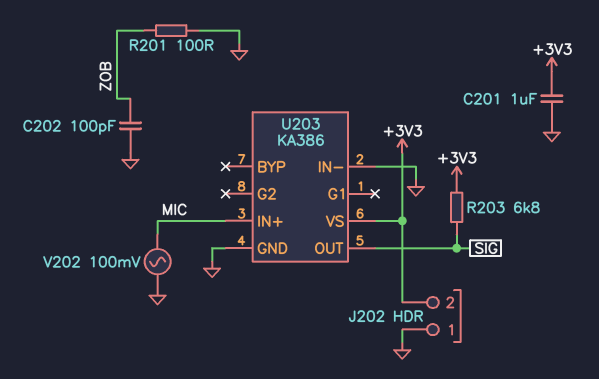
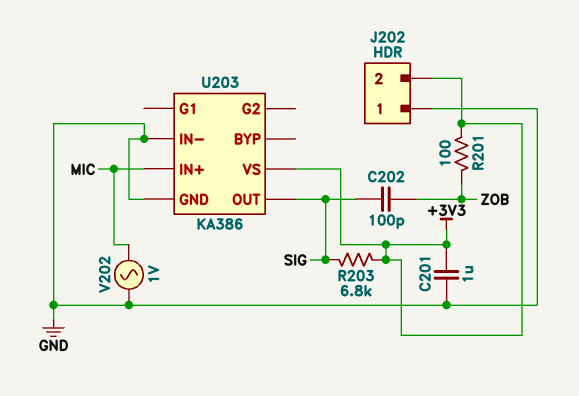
C202: 100pF (GND, ZOB) -> 100pF (SIG, ZOB)
R201: 100 (GND, ZOB) -> 100 (+3V3, ZOB)
V202: AC 100mV (GND, MIC) -> AC 1V (GND, MIC)

